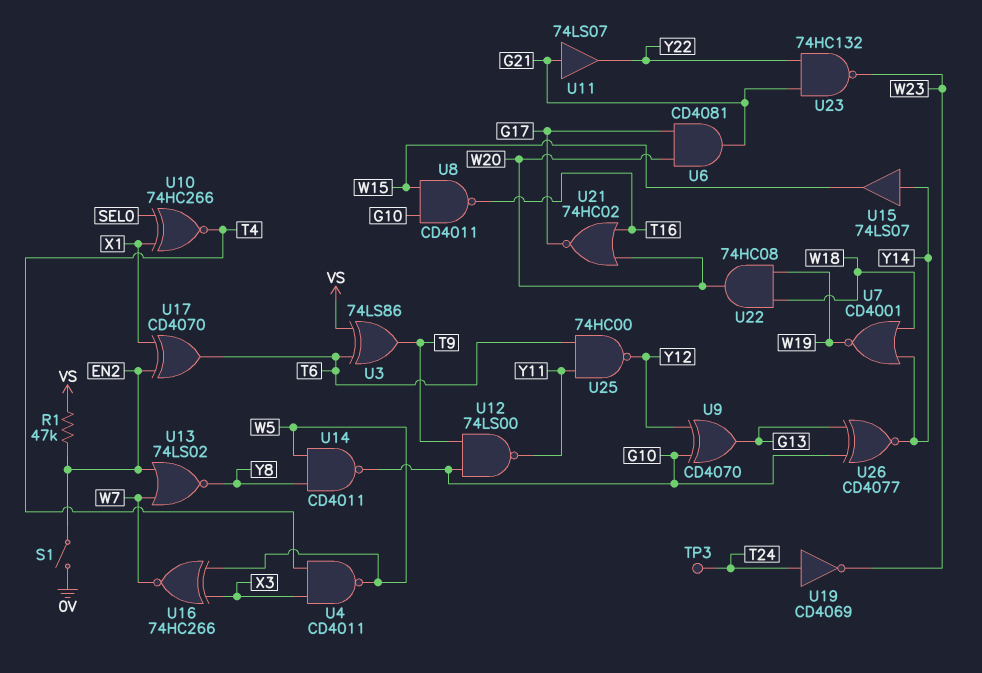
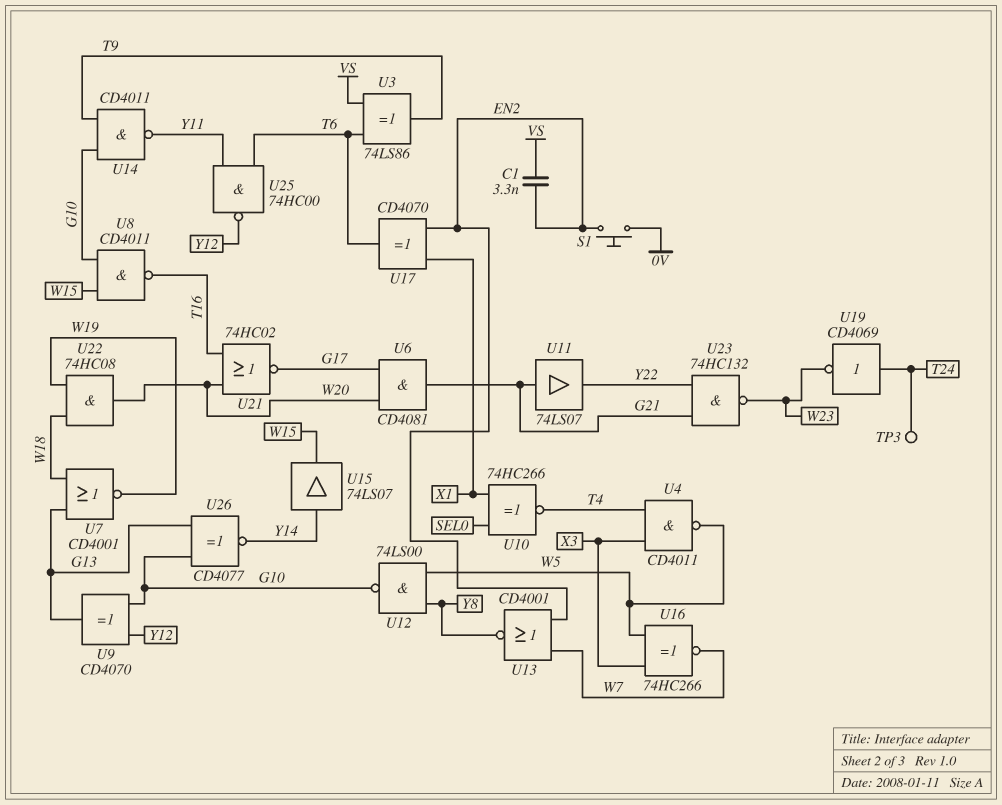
C1: none -> 3.3nF (EN2, VS)
R1: 47k (EN2, VS) -> none
S1: switch (0V, EN2) -> button (0V, EN2)
U7: NOR CD4001 (in W18, in Y14, out W19) -> NOR CD4001 (in G13, in W18, out W19)
U12: NAND 74LS00 (in G10, in T9, out Y11) -> NAND 74LS00 (in W5, in Y8, out G10)
U13: NOR 74LS02 (in EN2, in W7, out Y8) -> NOR CD4001 (in EN2, in W7, out Y8)
U14: NAND CD4011 (in W5, in Y8, out G10) -> NAND CD4011 (in G10, in T9, out Y11)

